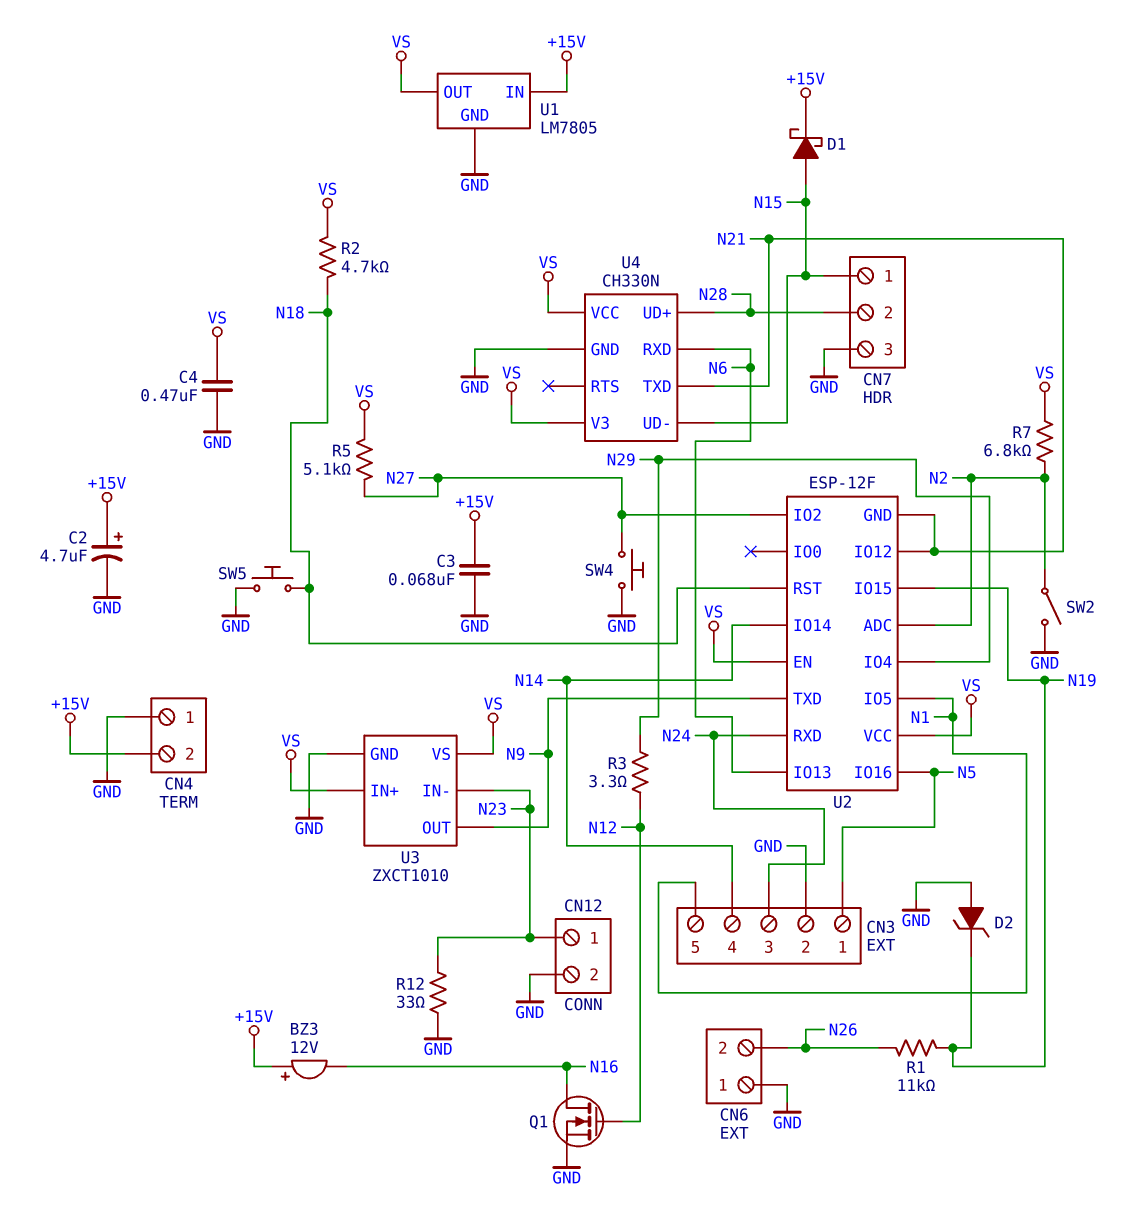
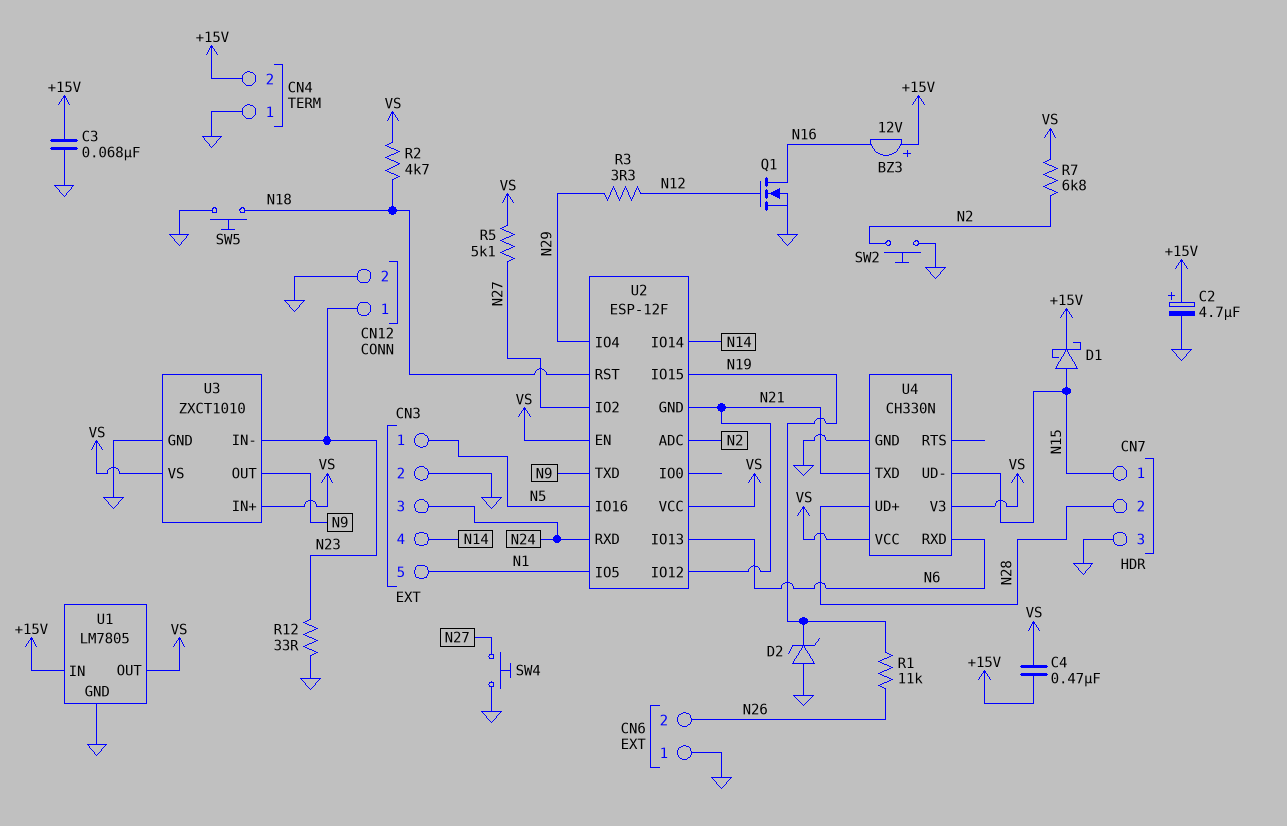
C4: 470nF (GND, VS) -> 470nF (+15V, VS)
SW2: switch (GND, N2) -> button (GND, N2)

